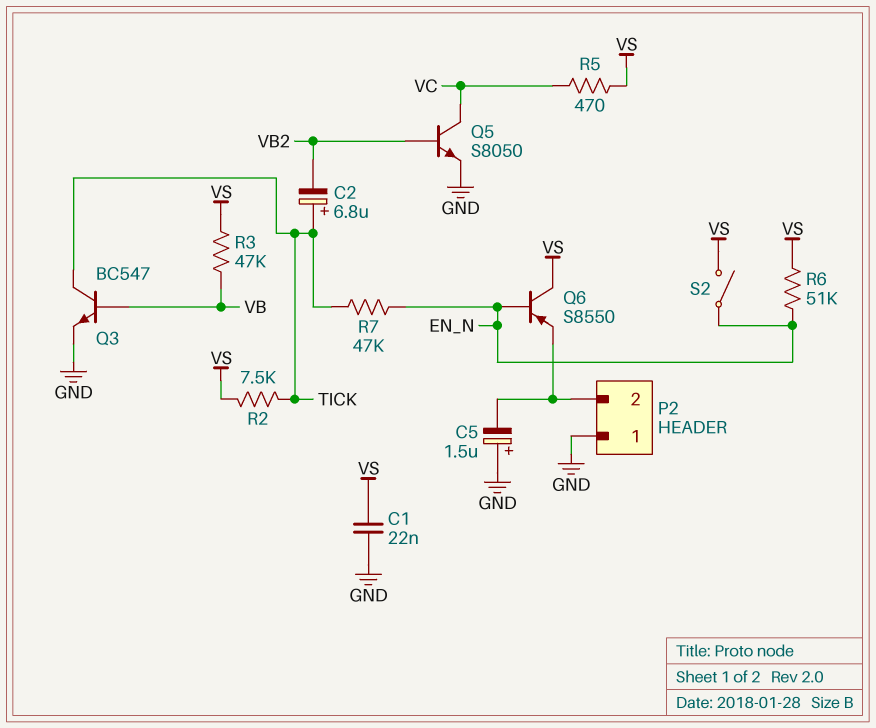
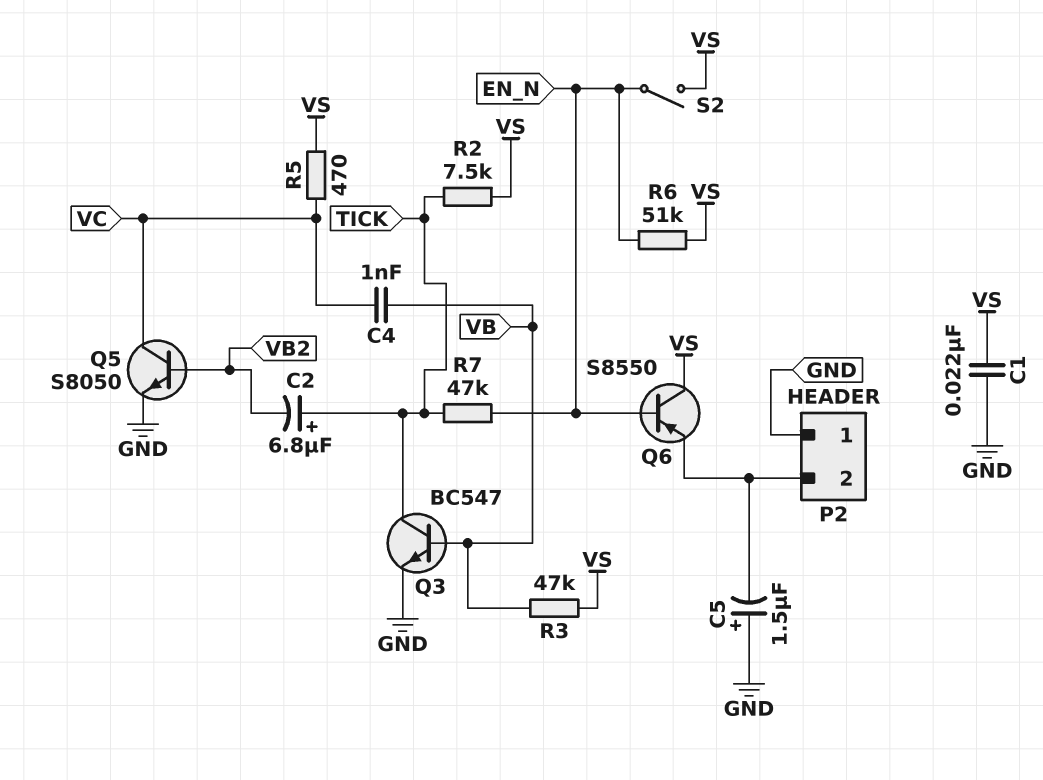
C4: none -> 1nF (VB, VC)

